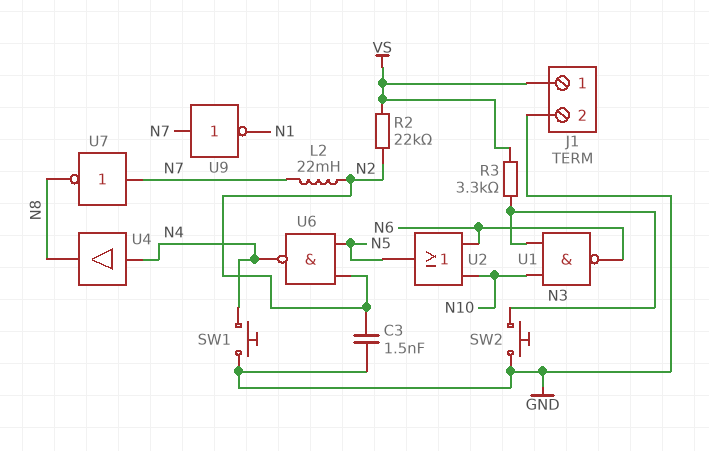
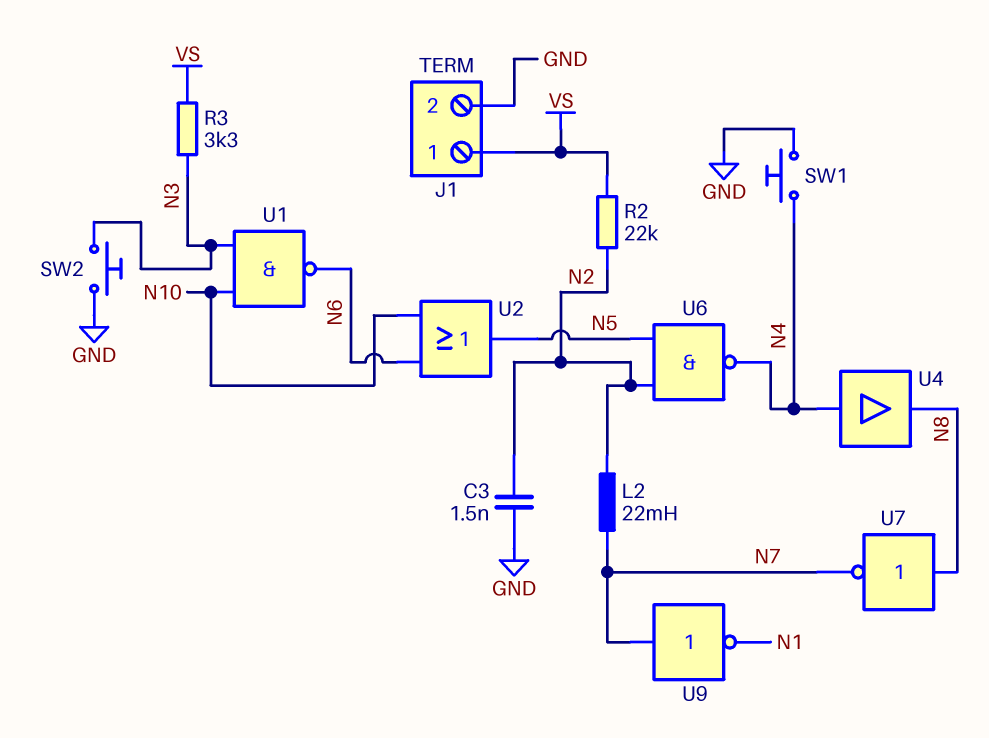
U7: NOT (in N7, out N8) -> NOT (in N8, out N7)

